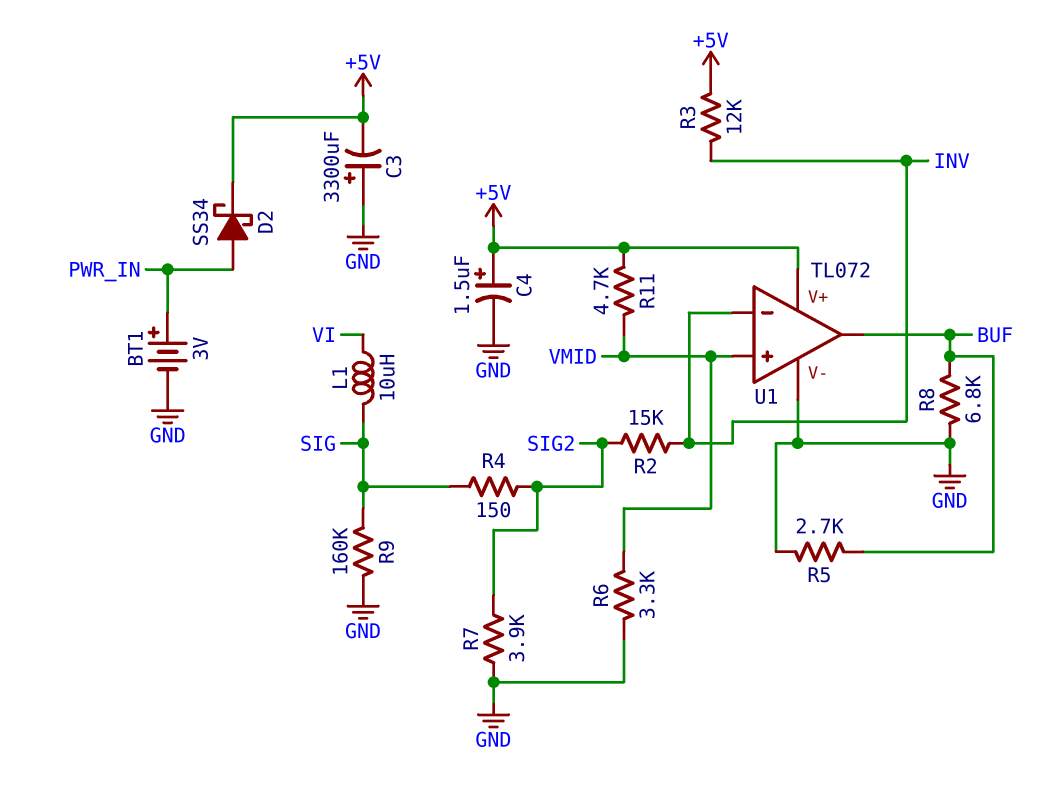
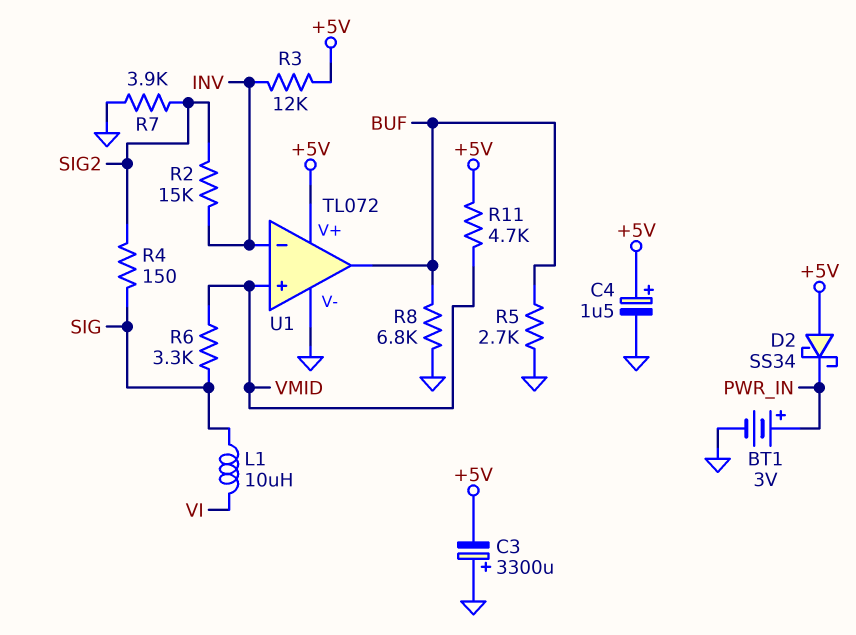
D2: schottky SS34 (A PWR_IN, K +5V) -> schottky SS34 (A +5V, K PWR_IN)
R6: 3.3k (GND, VMID) -> 3.3k (SIG, VMID)
R9: 160k (GND, SIG) -> none

